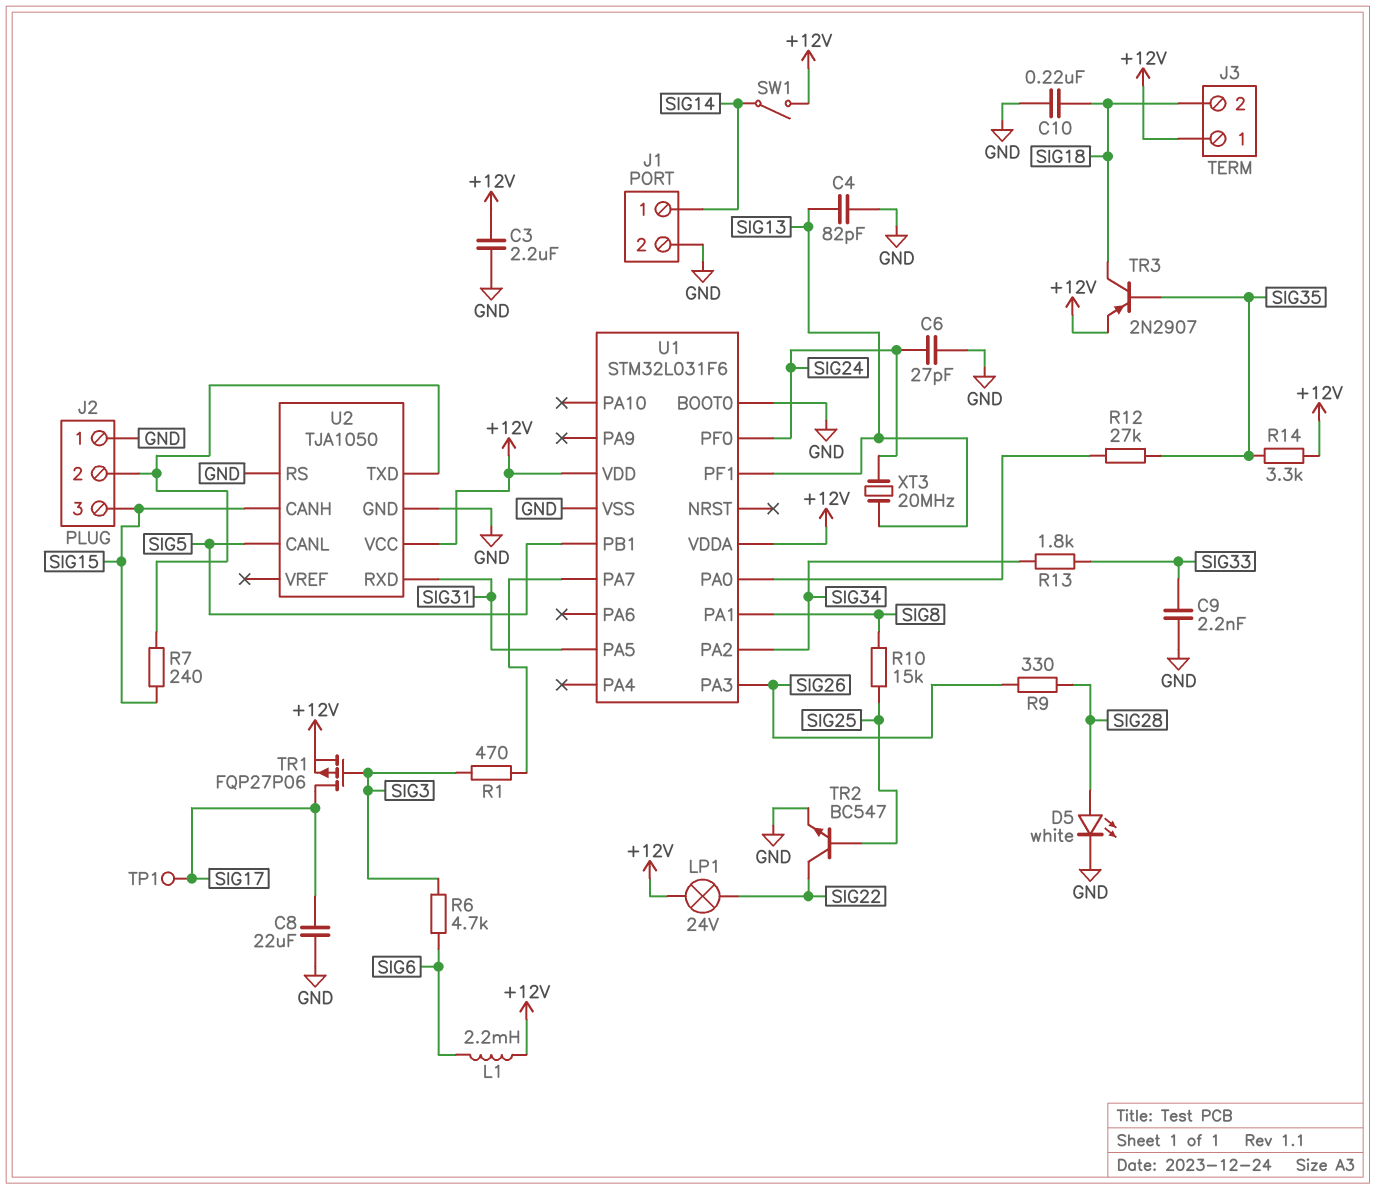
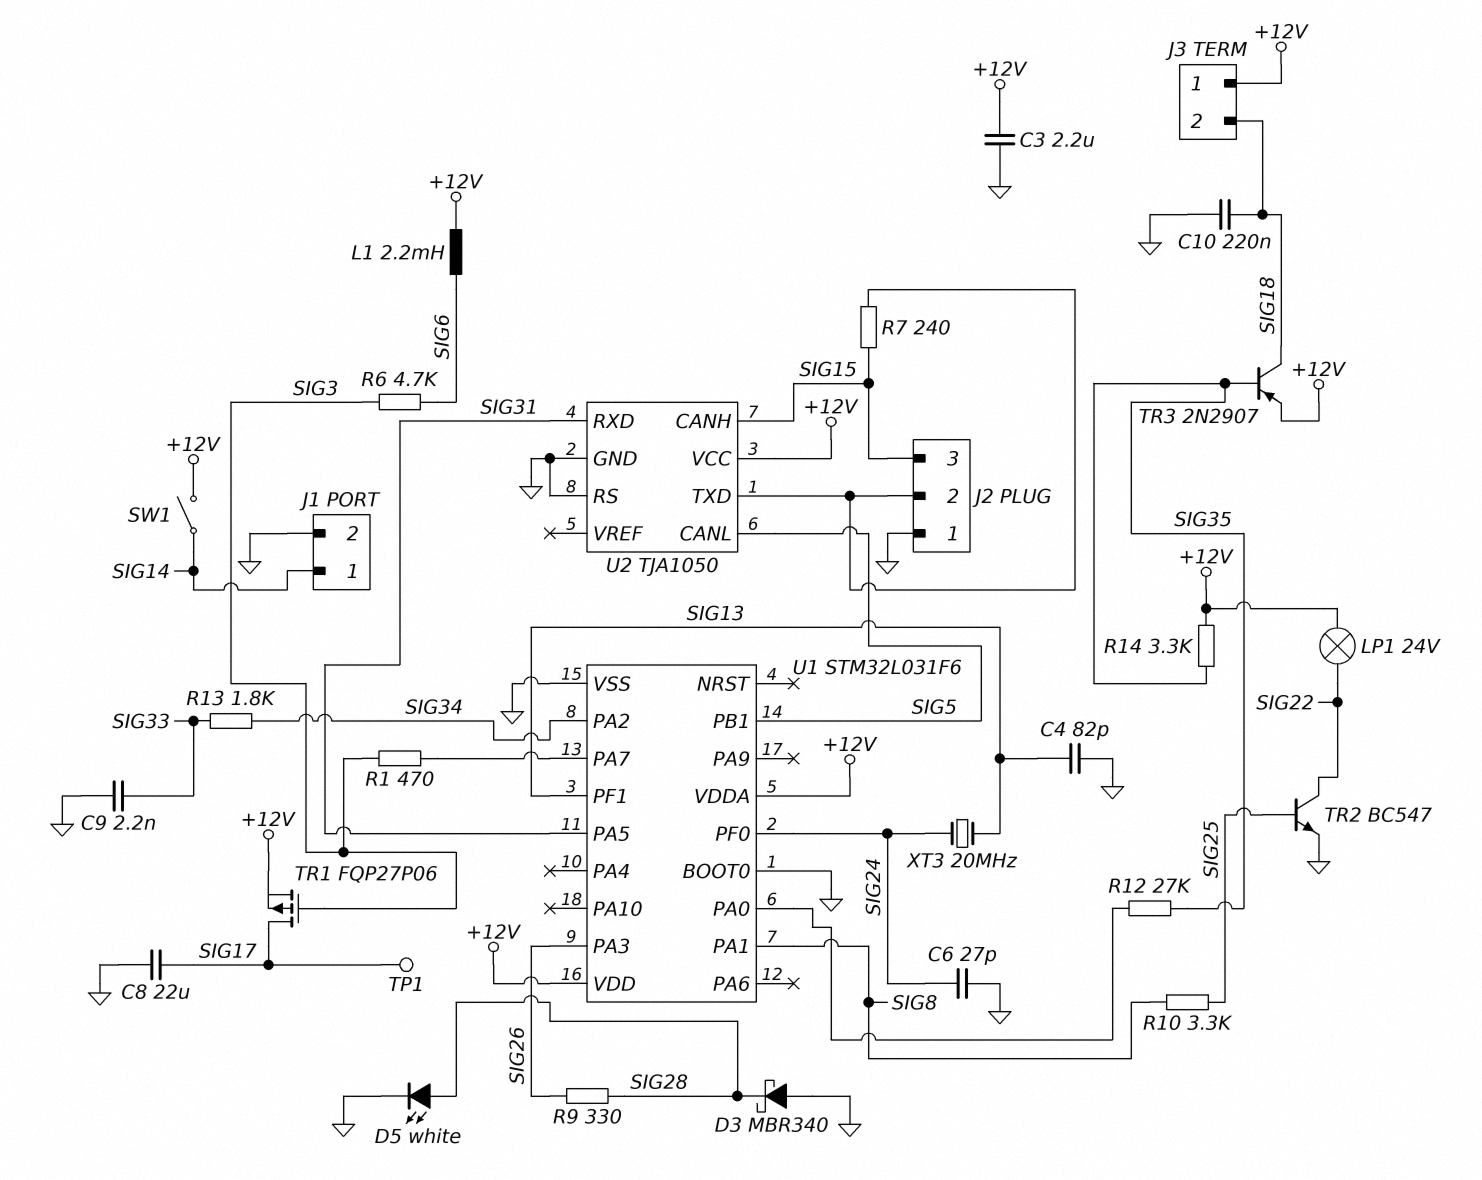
D3: none -> schottky MBR340 (A GND, K SIG28)
R10: 15k (SIG8, SIG25) -> 3.3k (SIG8, SIG25)

